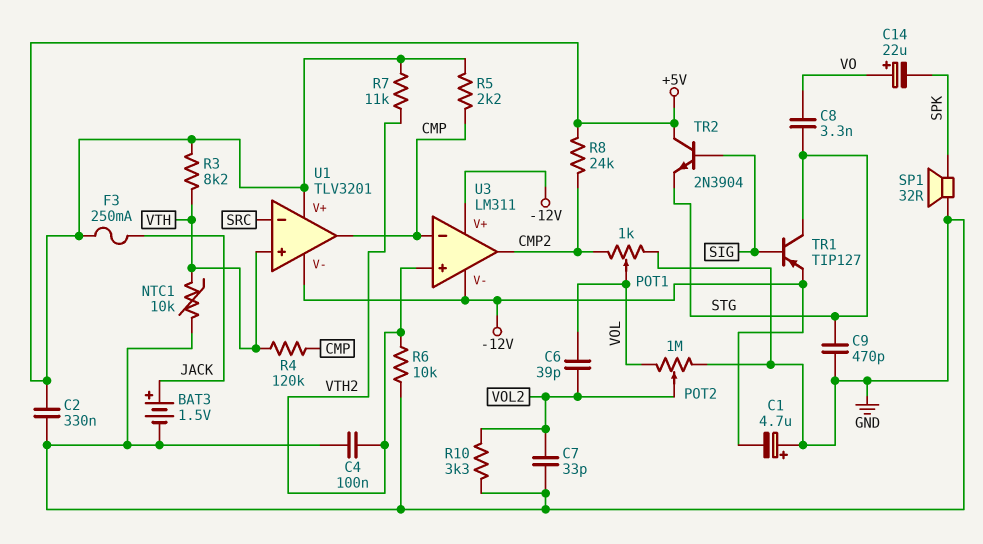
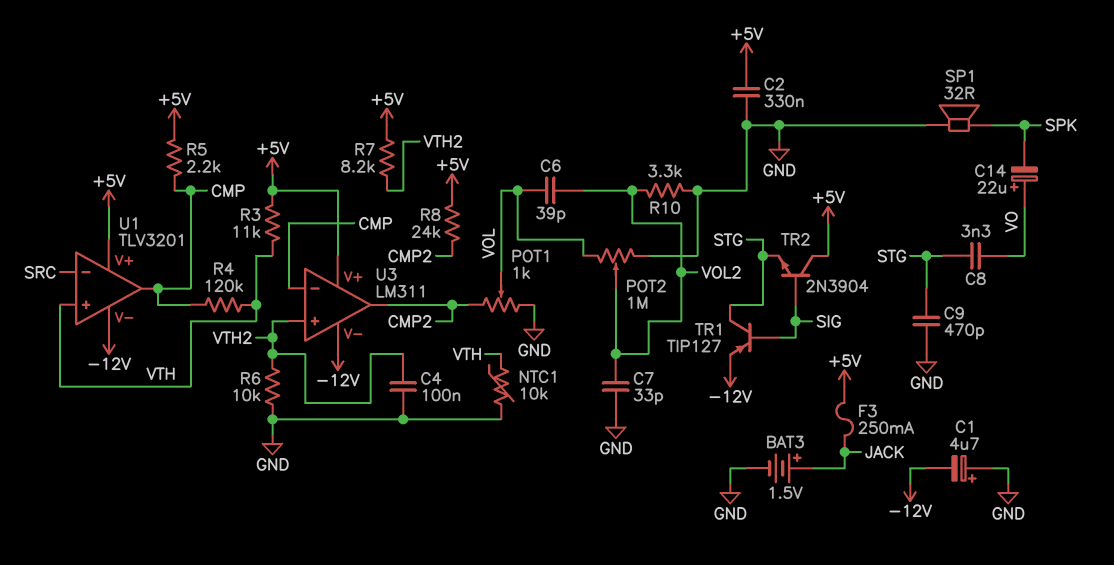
R3: 8.2k (+5V, VTH) -> 11k (+5V, VTH)
R7: 11k (+5V, VTH2) -> 8.2k (+5V, VTH2)
U3 pin V+: -12V -> +5V

